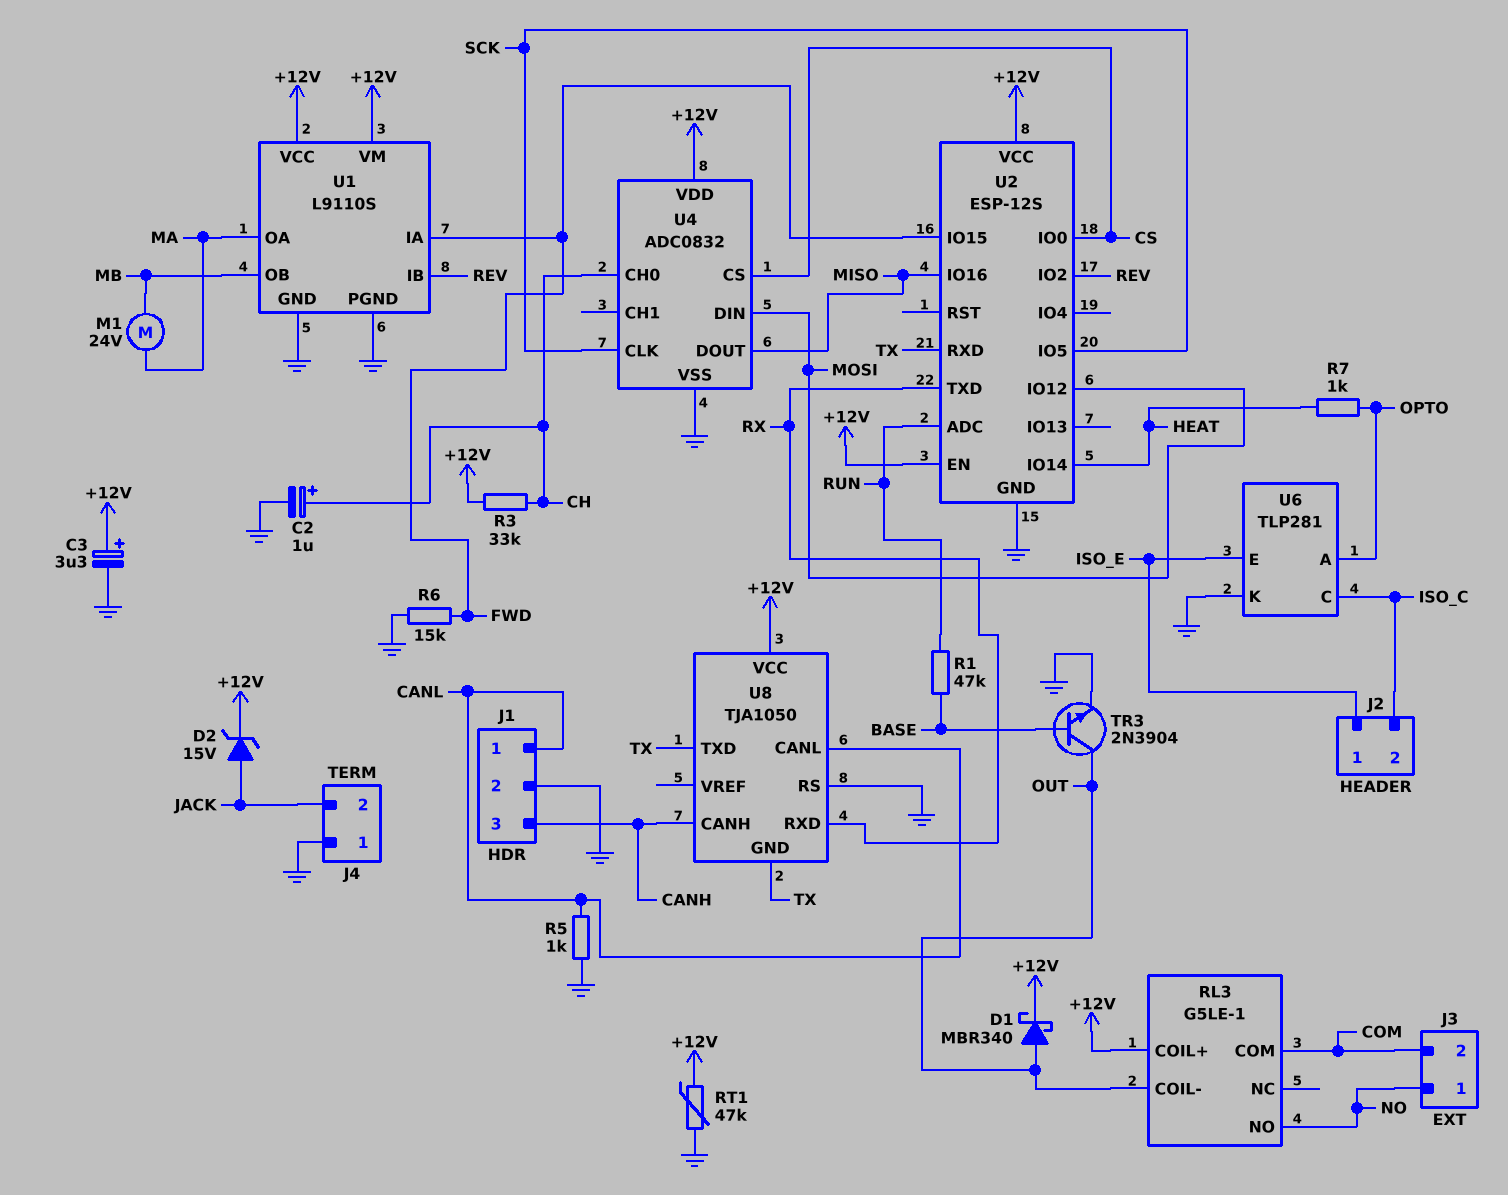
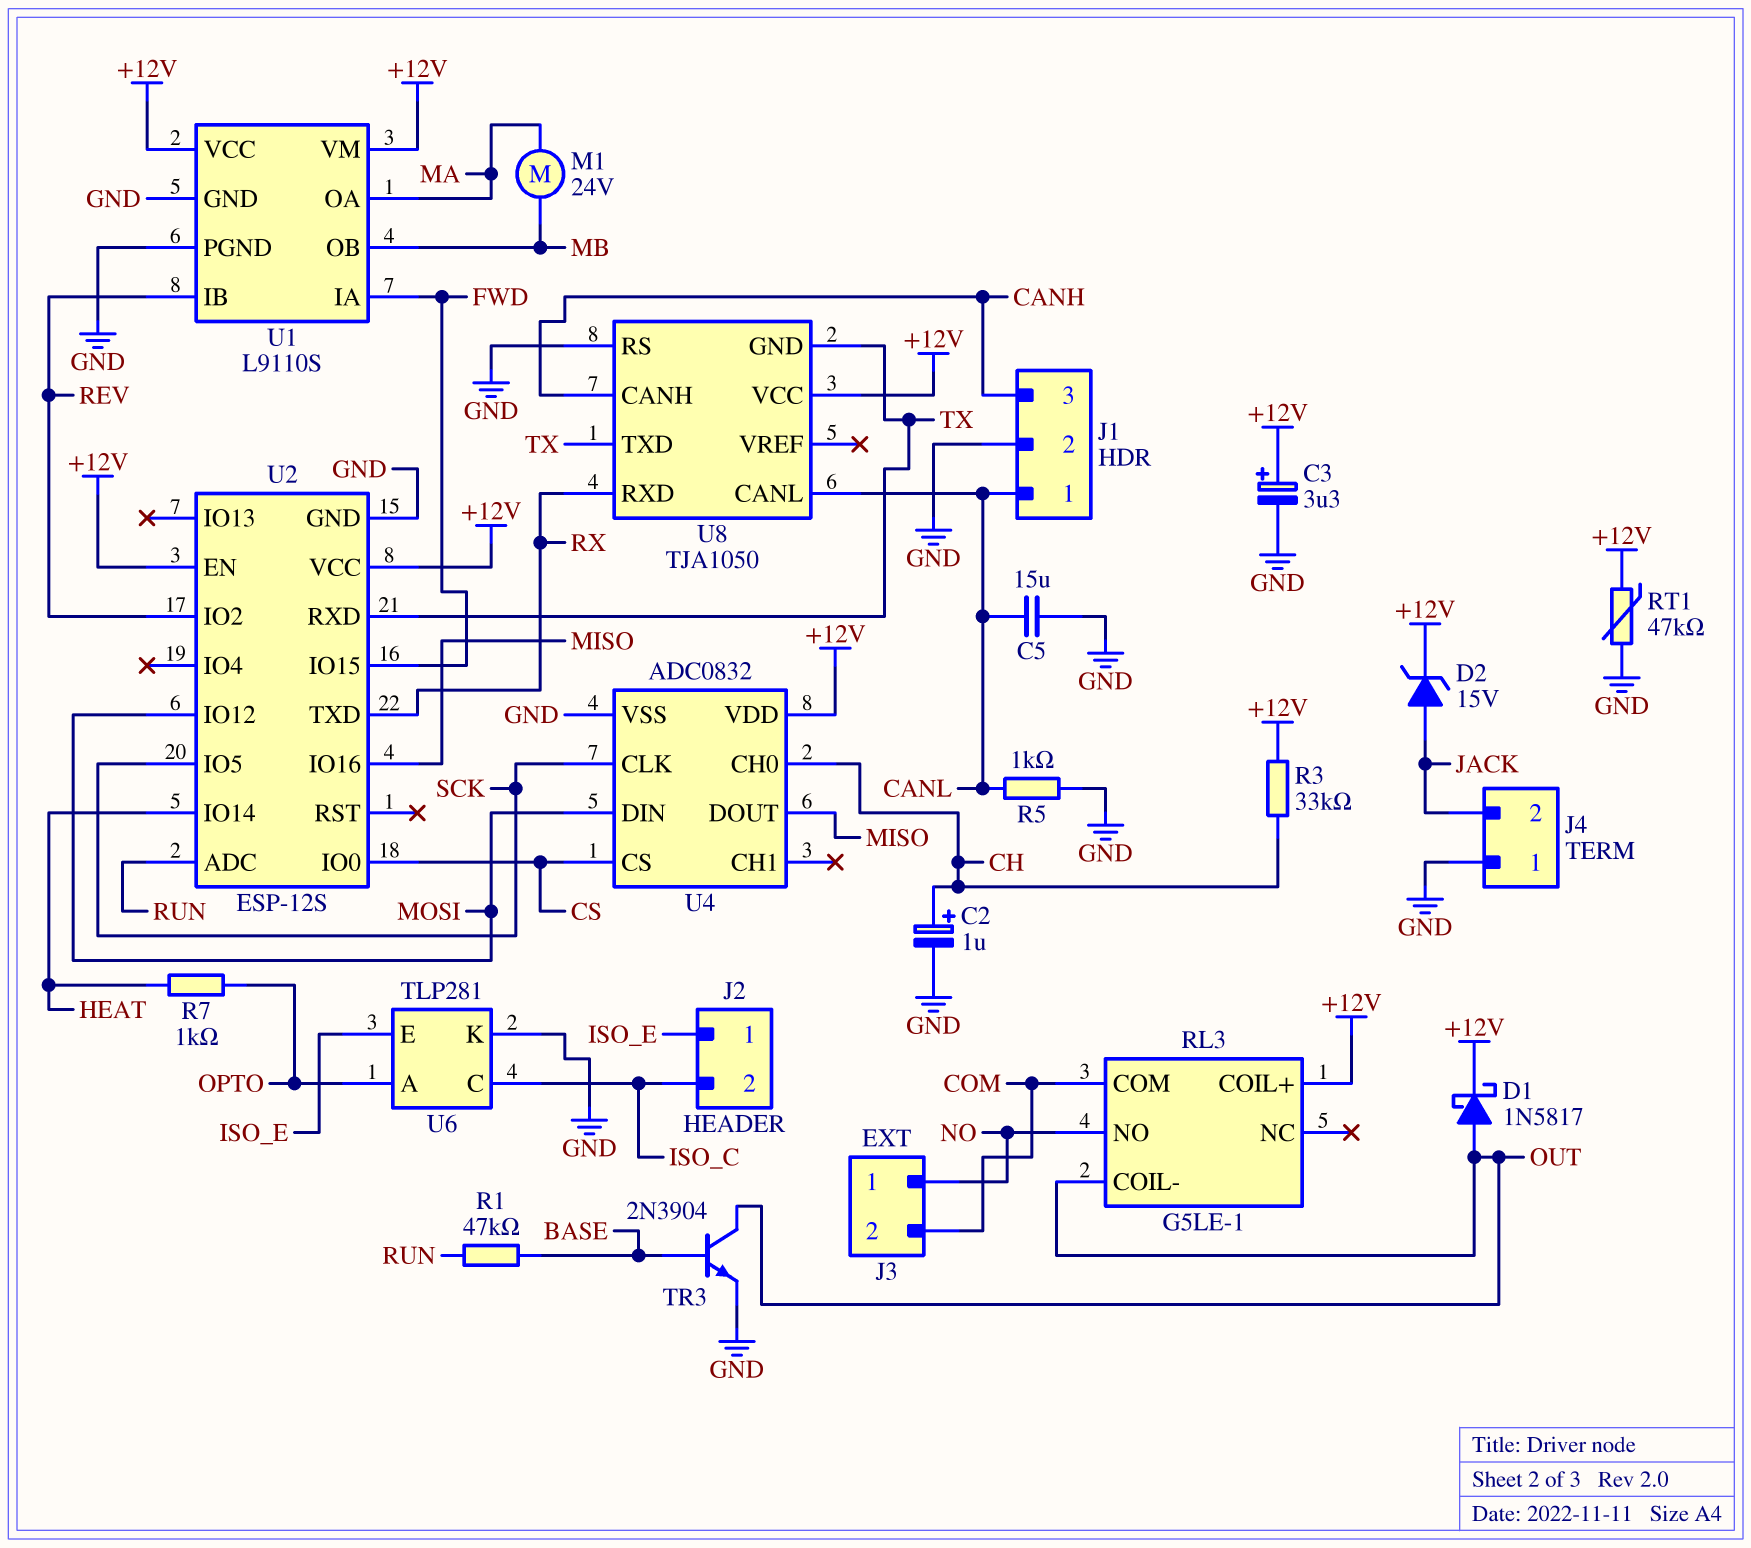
C5: none -> 15uF (CANL, GND)
D1: schottky MBR340 (A OUT, K +12V) -> schottky 1N5817 (A OUT, K +12V)
R6: 15k (FWD, GND) -> none

